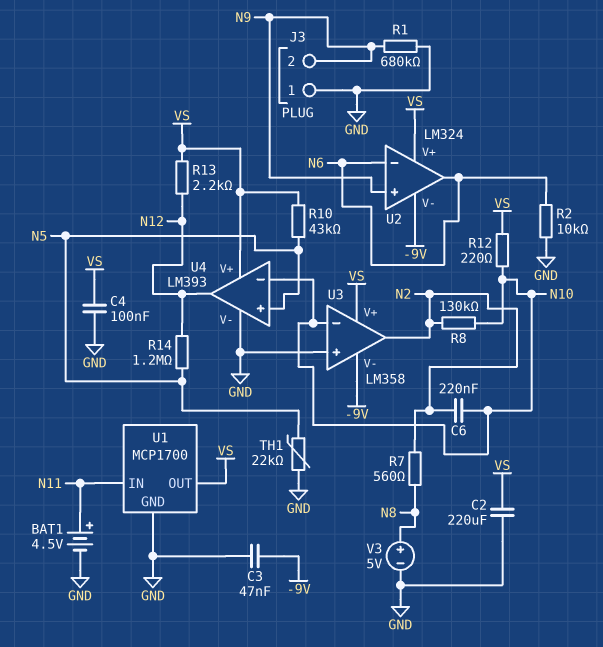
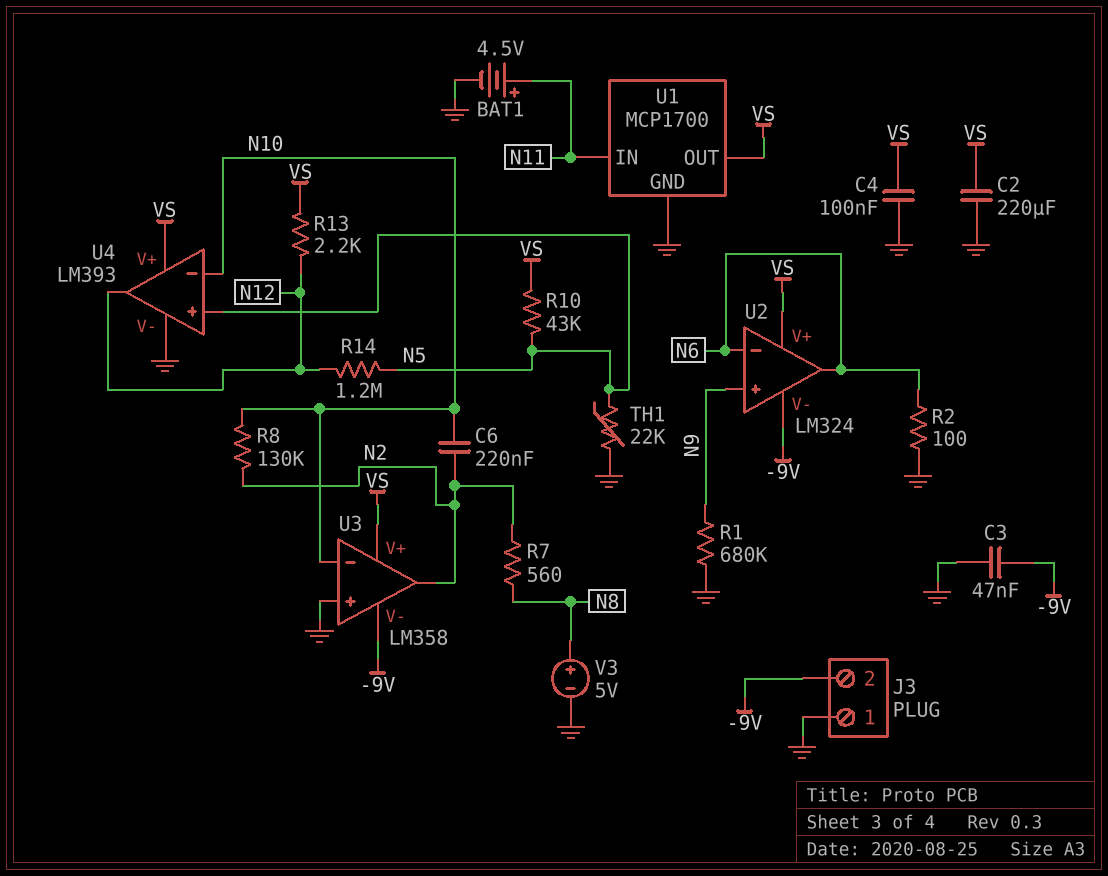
J3 pin 2: N9 -> -9V
R2: 10k (GND, N6) -> 100 (GND, N6)
R12: 220 (N10, VS) -> none

